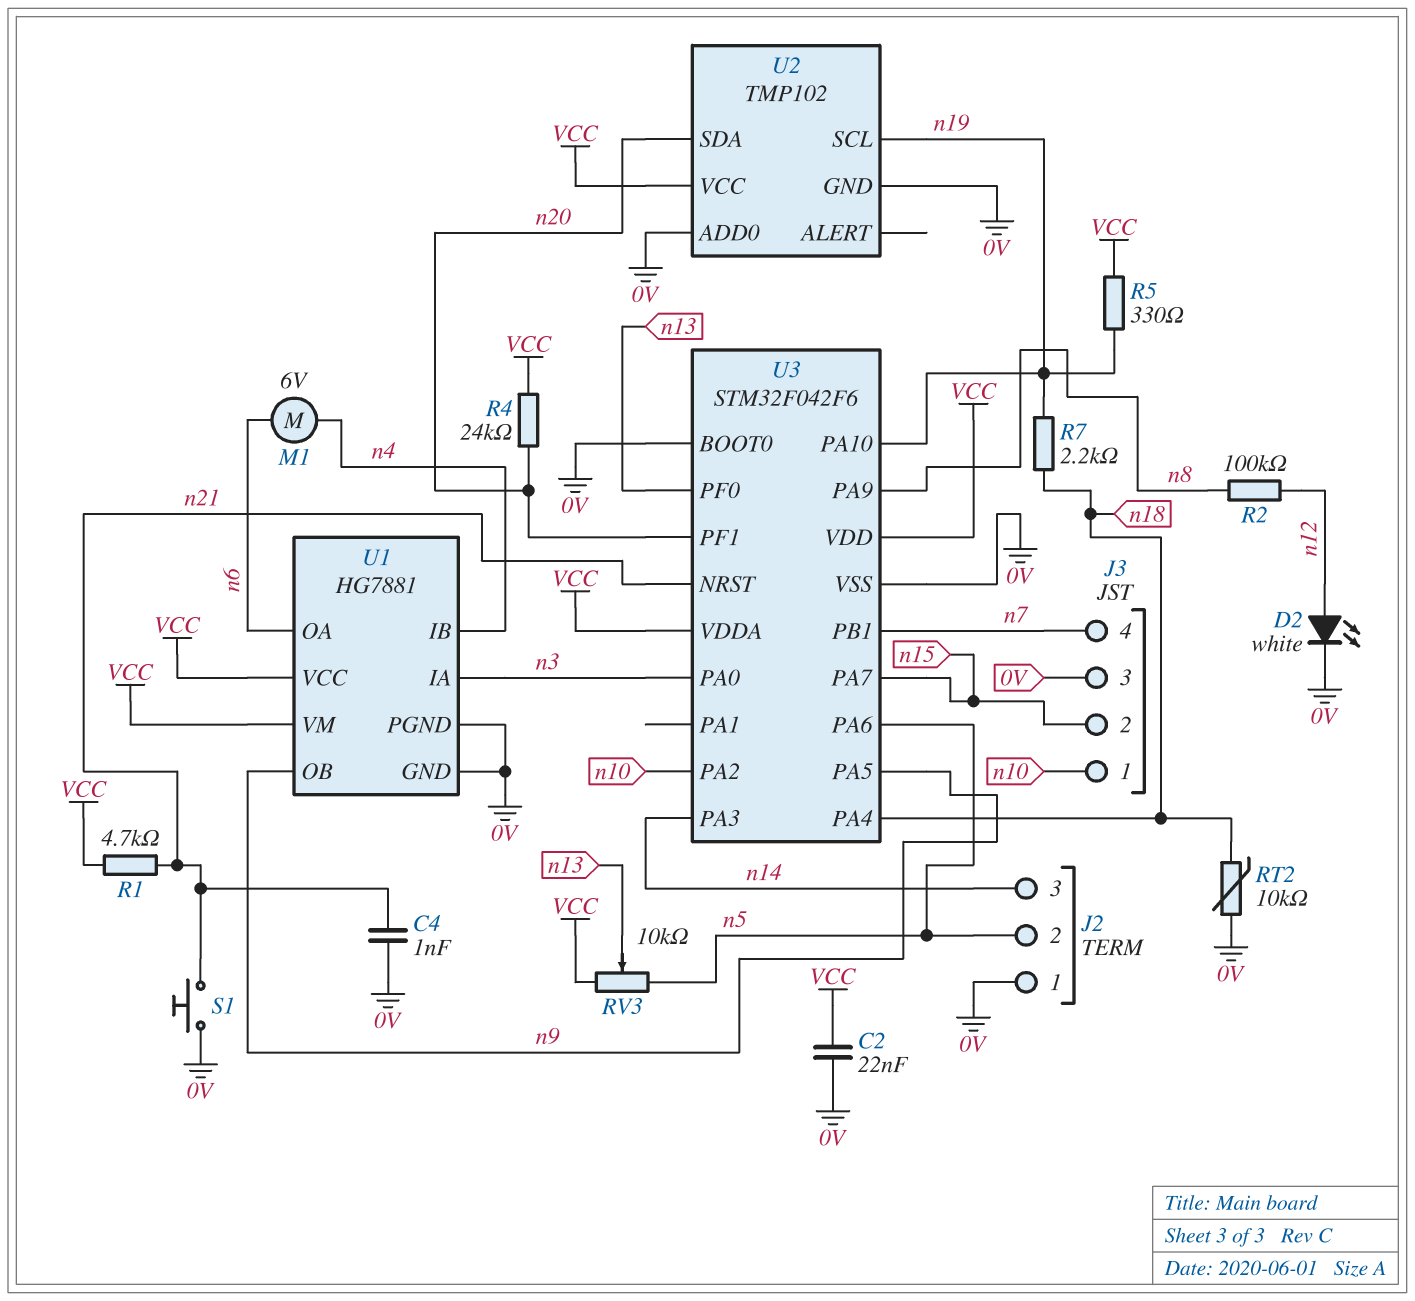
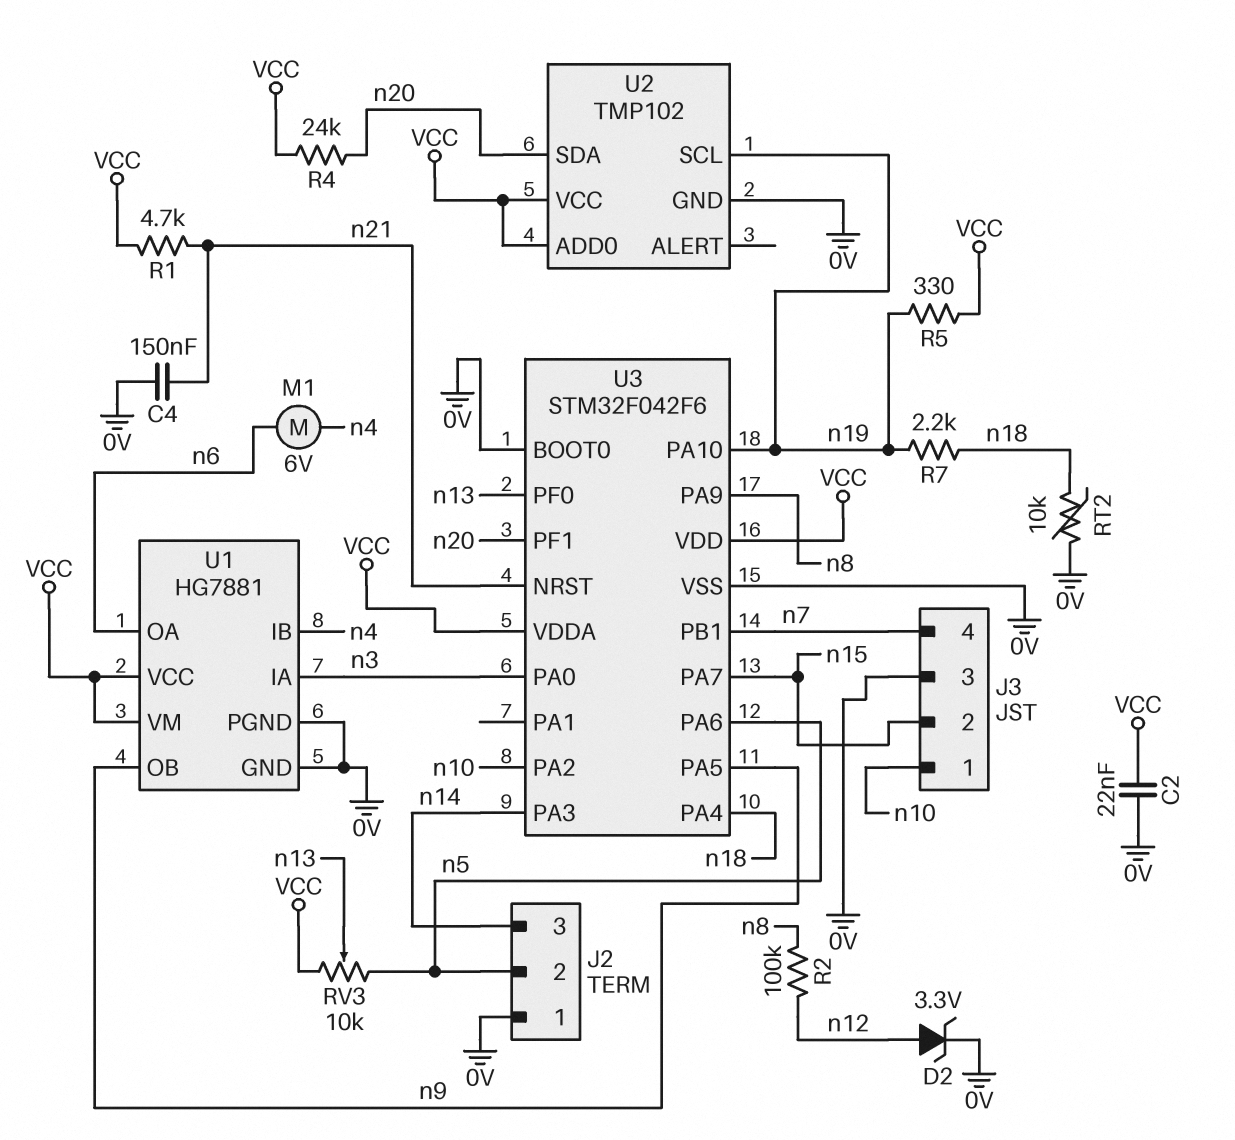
C4: 1nF (0V, n21) -> 150nF (0V, n21)
D2: LED white (A n12, K 0V) -> zener 3.3V (A n12, K 0V)
S1: button (0V, n21) -> none
U2 pin ADD0: 0V -> VCC

